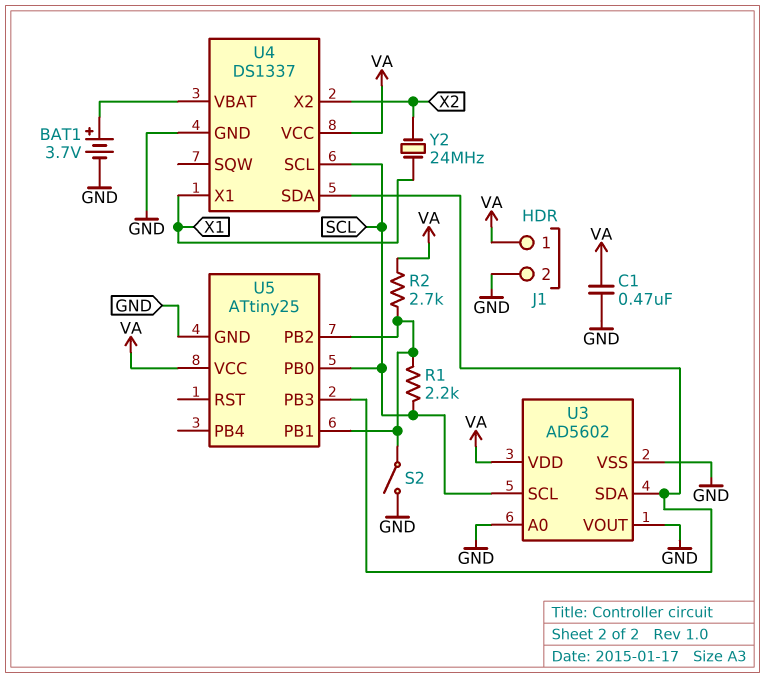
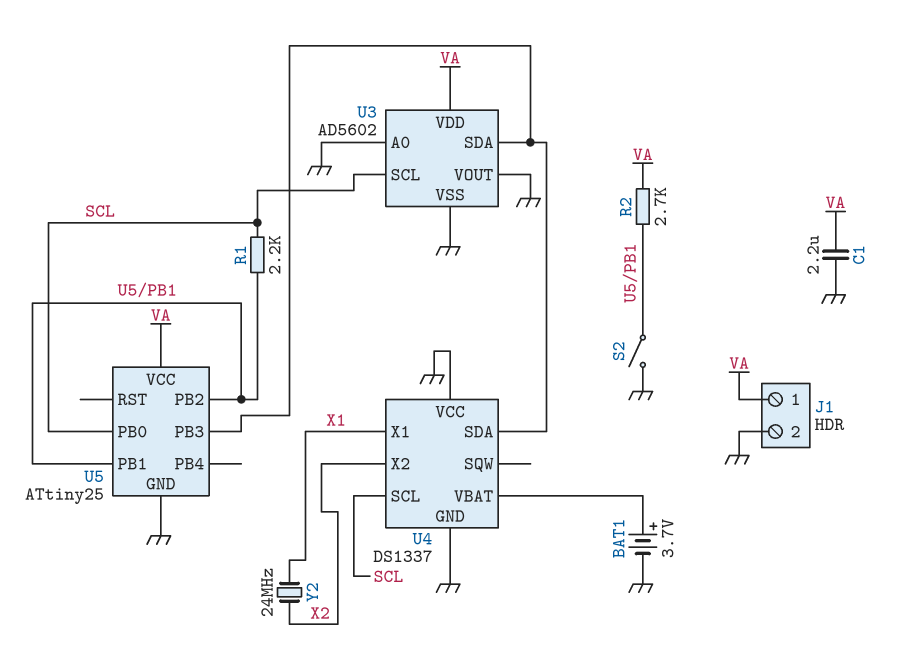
C1: 470nF (GND, VA) -> 2.2uF (GND, VA)
U4 pin VCC: VA -> GND

